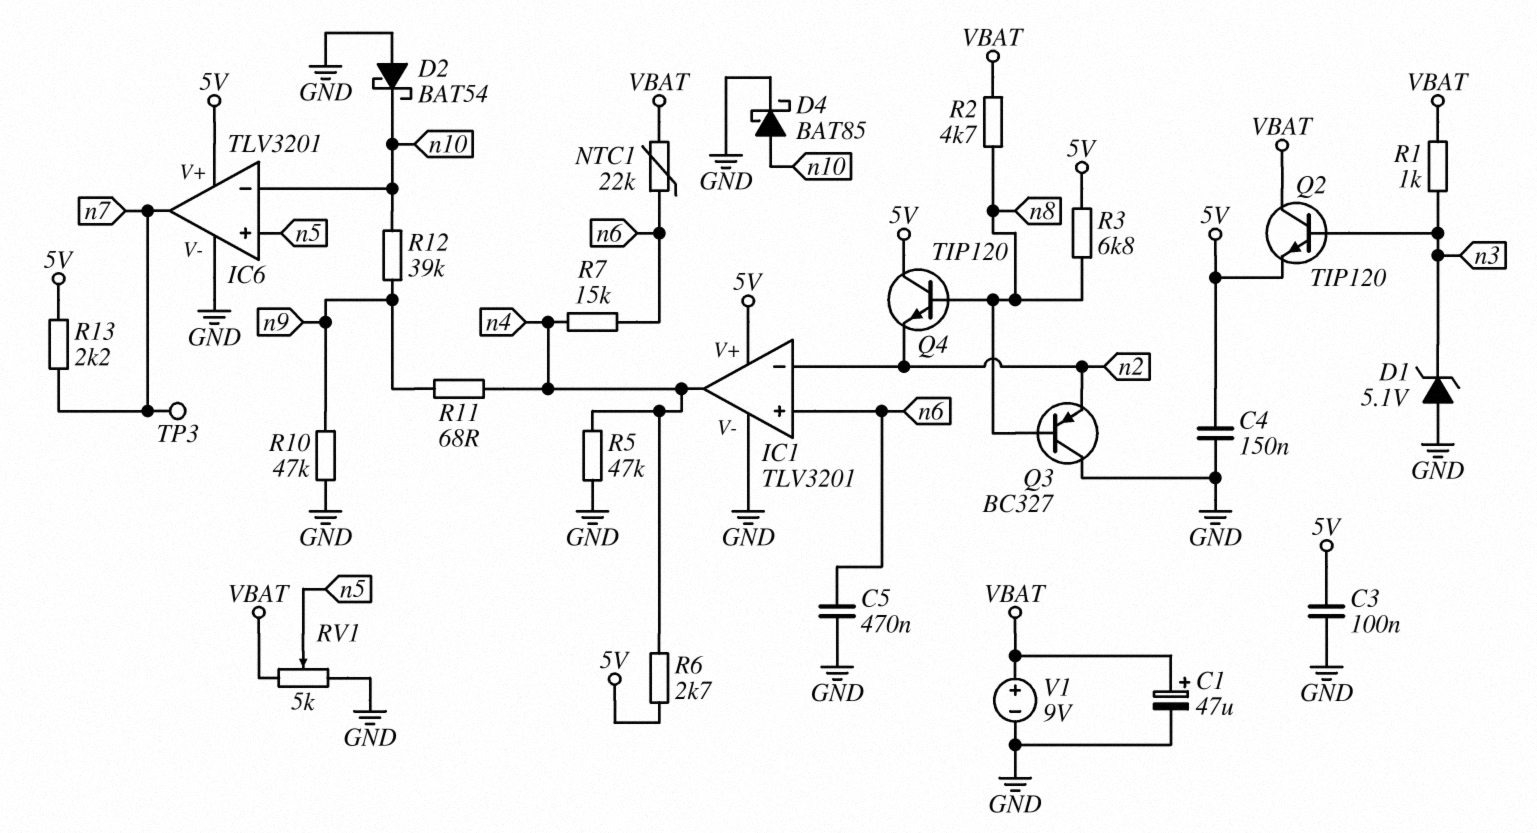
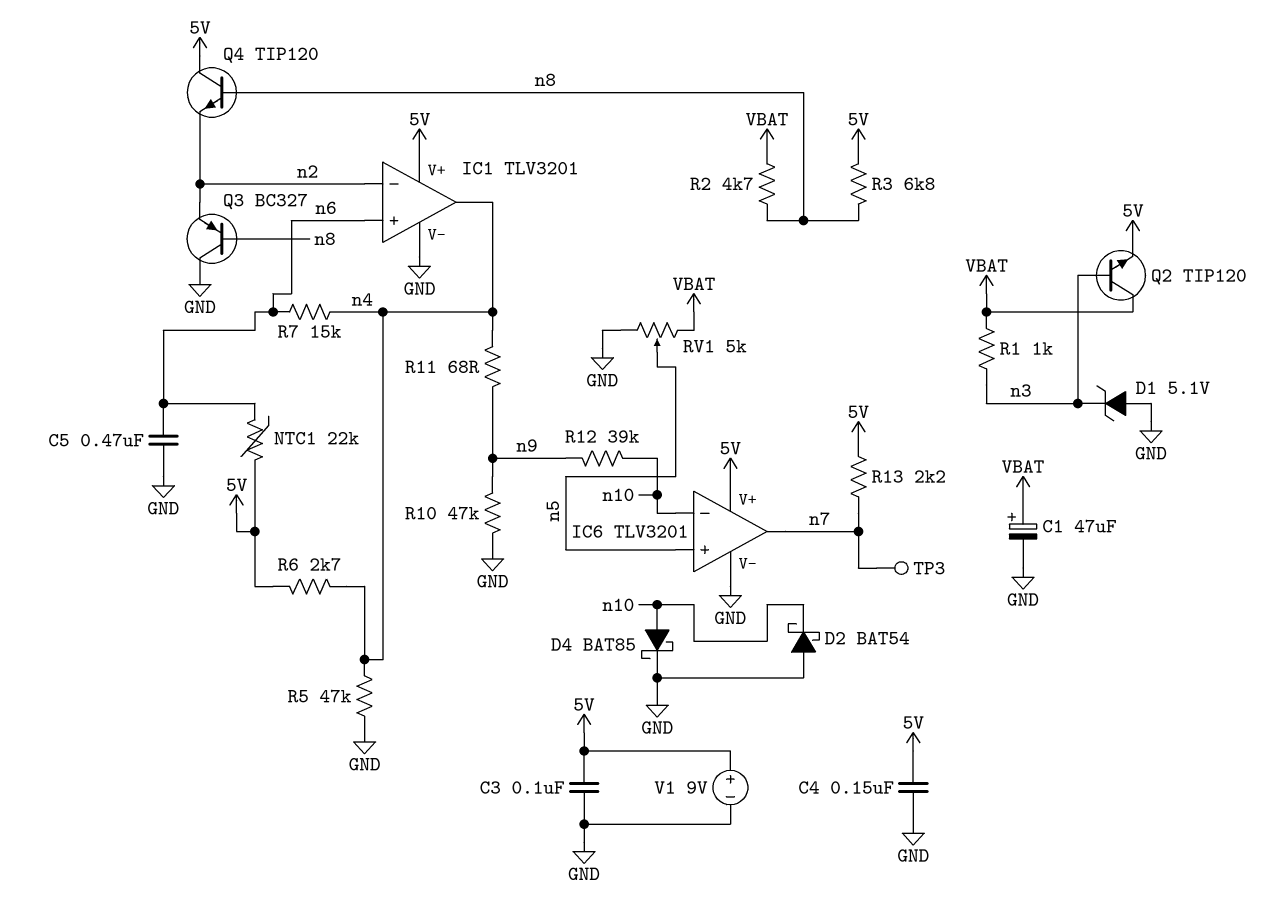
NTC1: 22k (VBAT, n6) -> 22k (5V, n6)
V1: 9V (plus VBAT, minus GND) -> 9V (plus 5V, minus GND)

